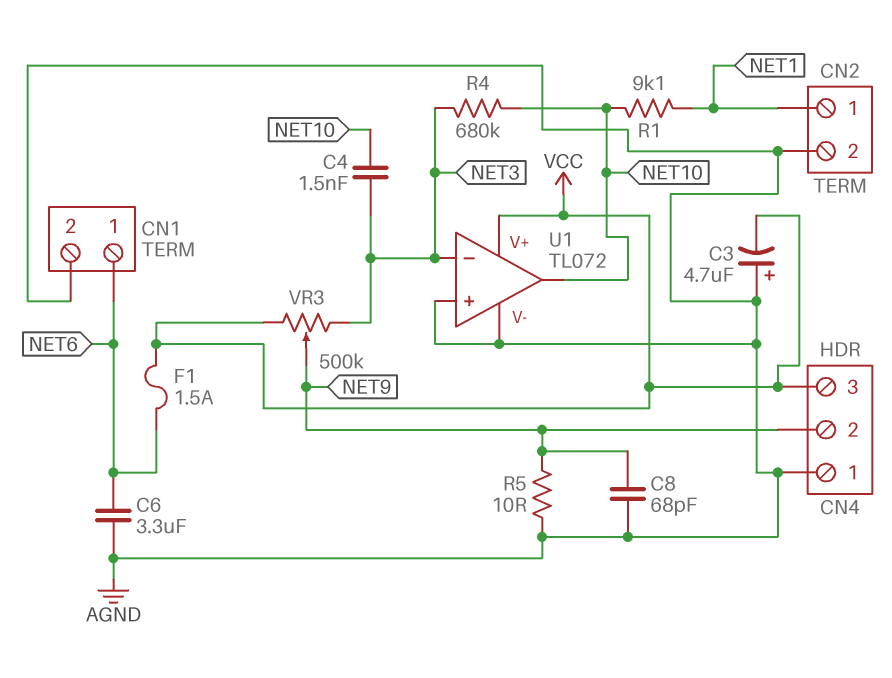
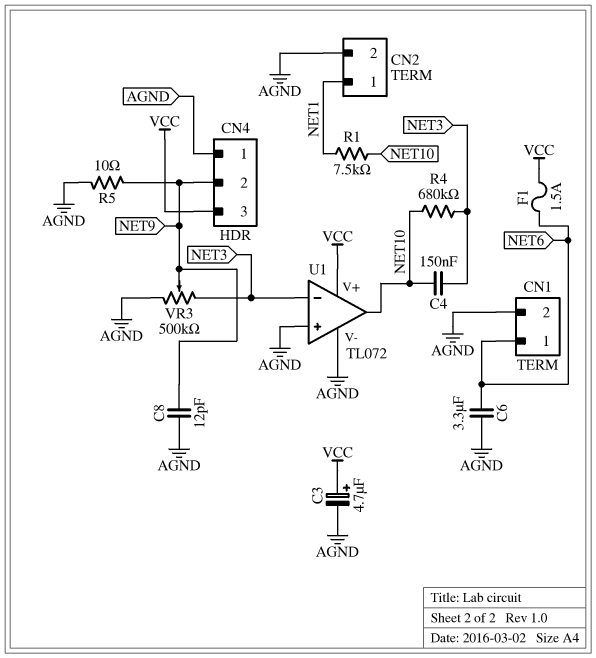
C3: 4.7uF (plus AGND, minus VCC) -> 4.7uF (plus VCC, minus AGND)
C4: 1.5nF (NET3, NET10) -> 150nF (NET3, NET10)
C8: 68pF (AGND, NET9) -> 12pF (AGND, NET9)
R1: 9.1k (NET1, NET10) -> 7.5k (NET1, NET10)
VR3: 500k (NET3, VCC, wiper NET9) -> 500k (AGND, NET3, wiper NET9)

